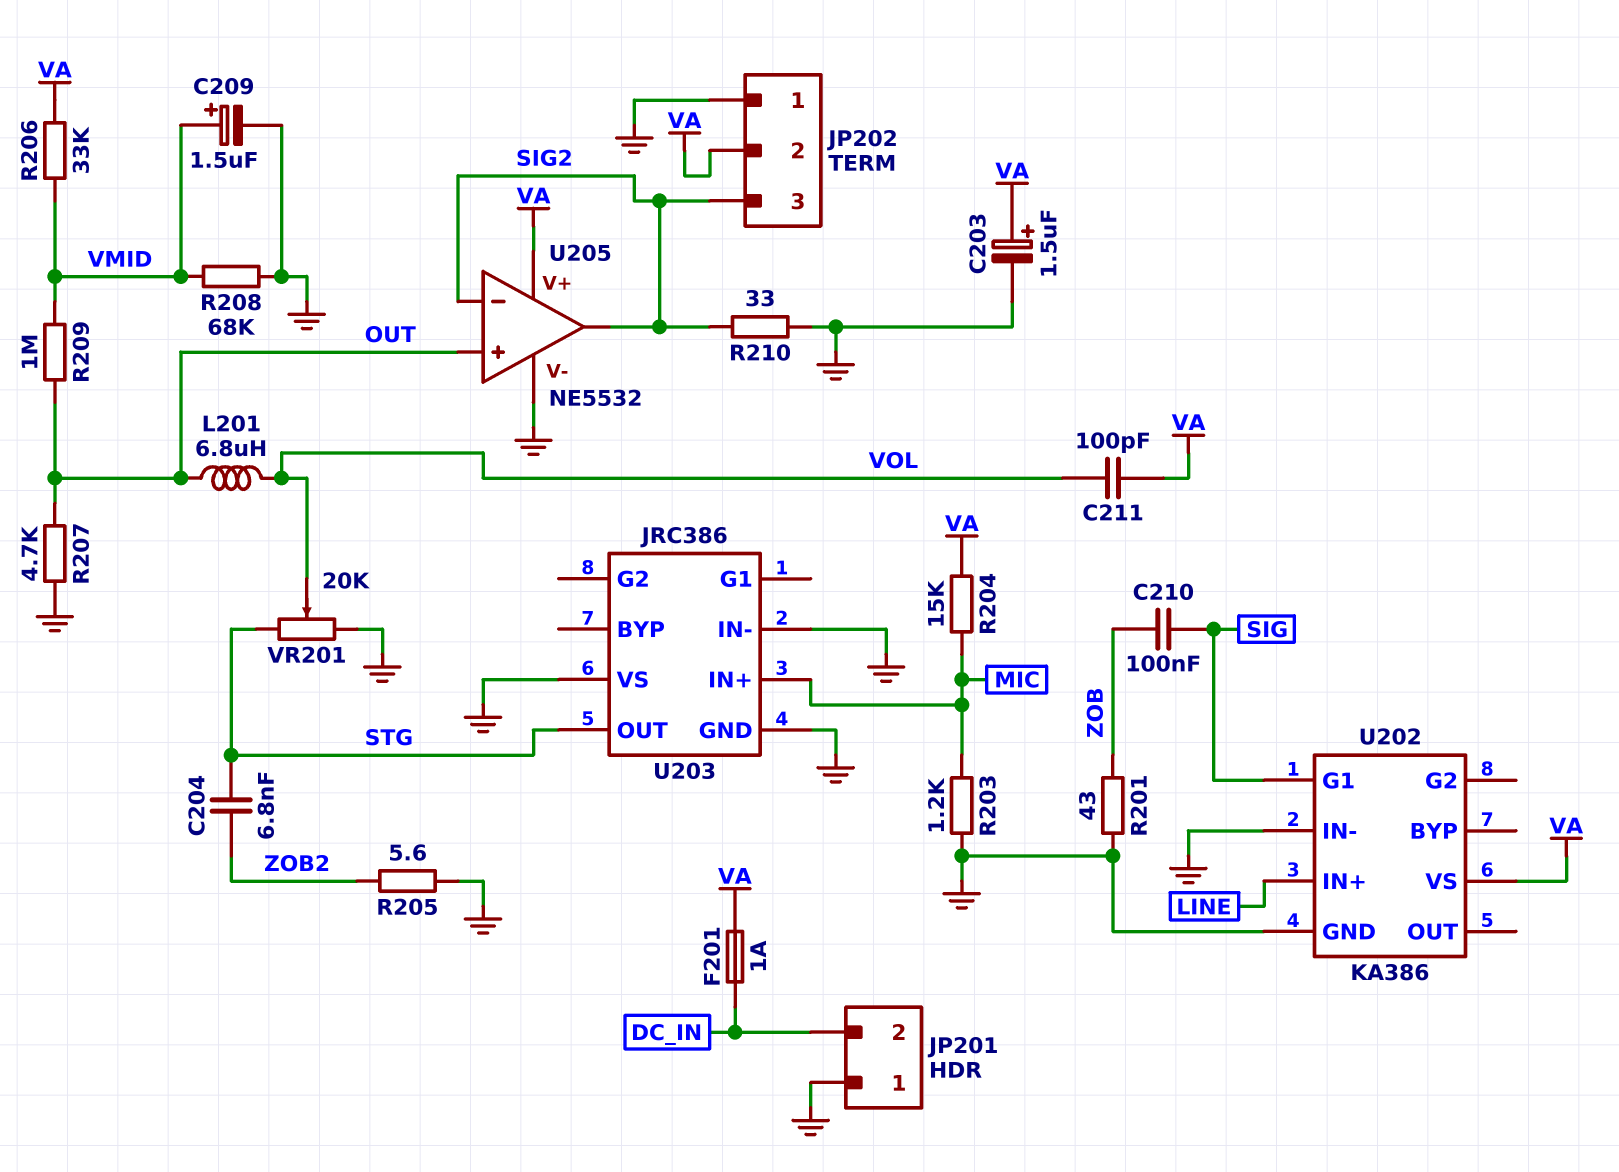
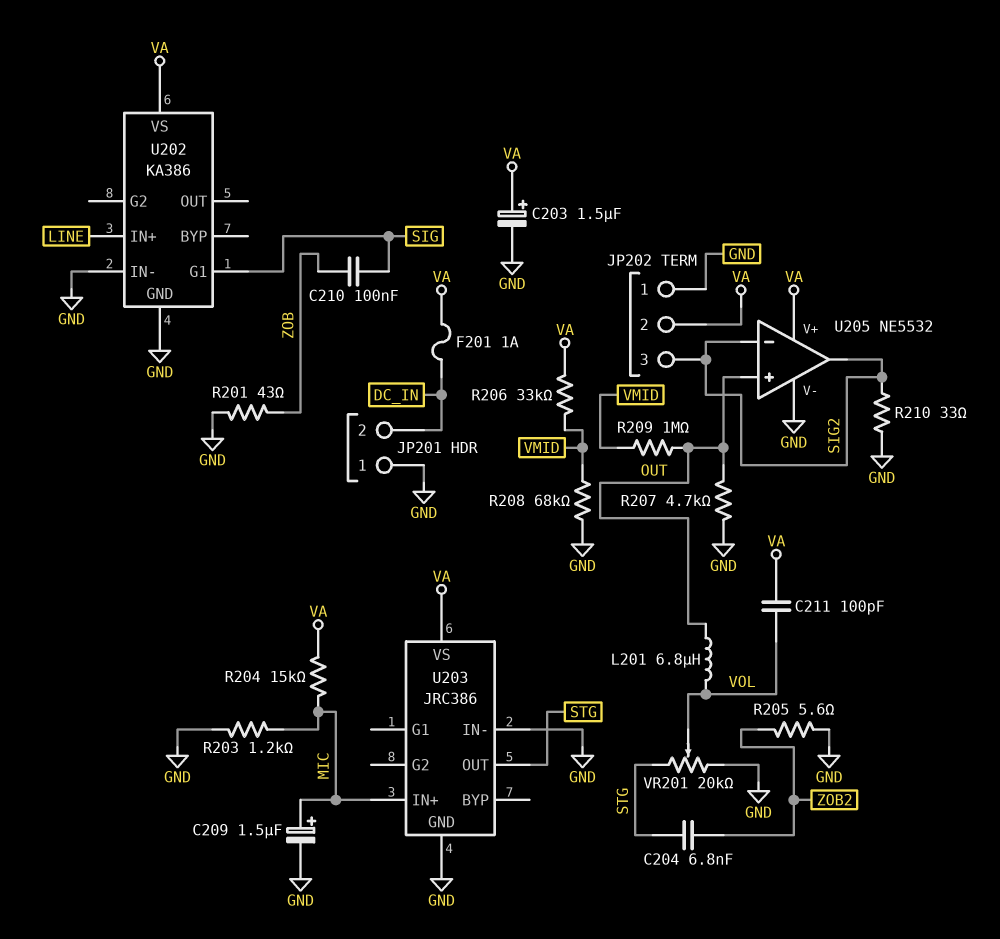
C209: 1.5uF (plus VMID, minus GND) -> 1.5uF (plus MIC, minus GND)
U203 pin VS: GND -> VA

